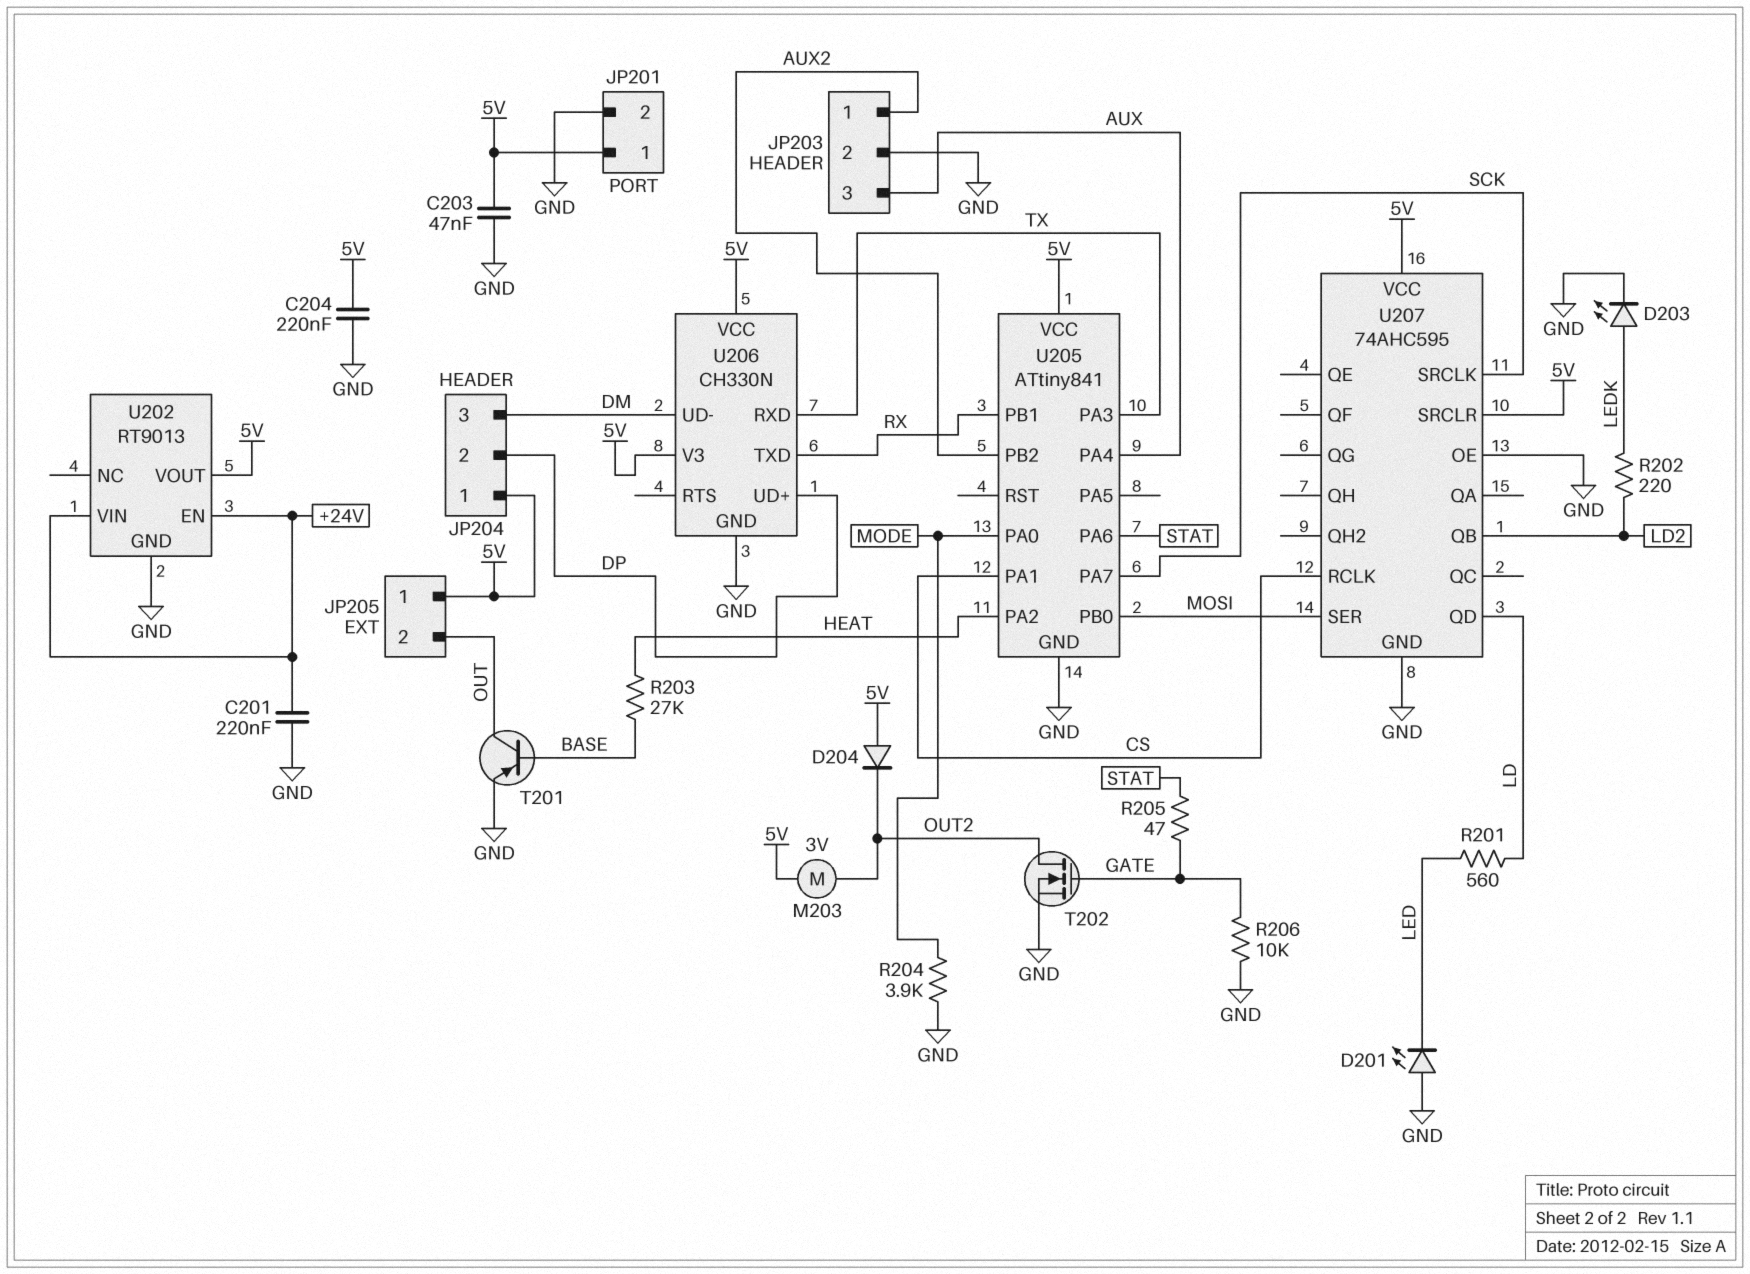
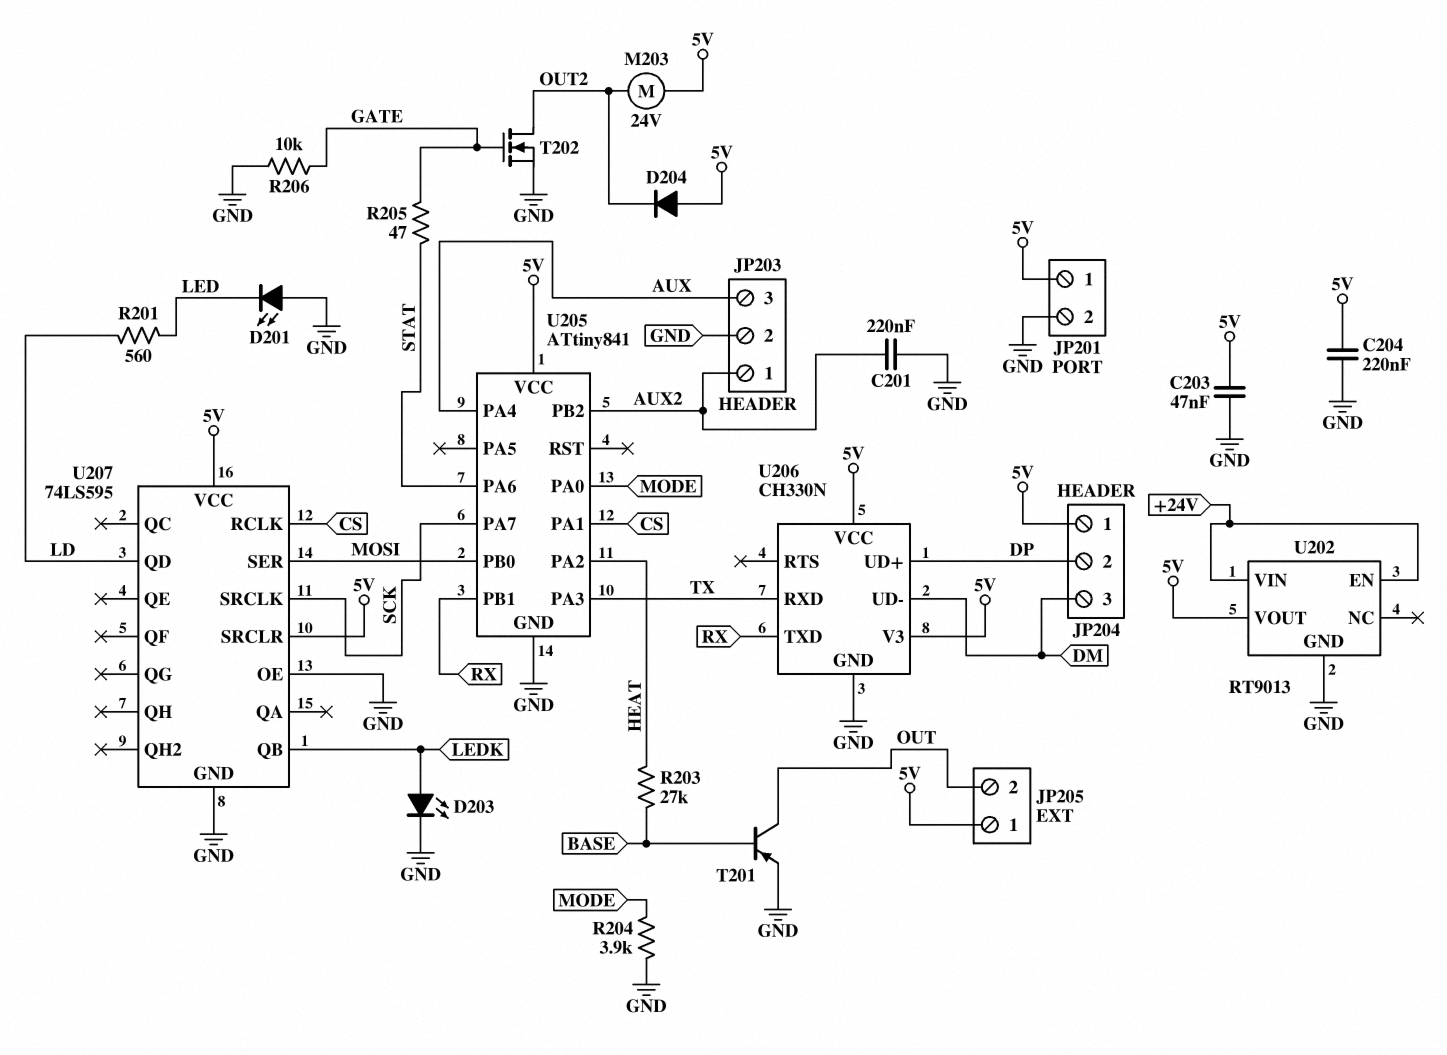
C201: 220nF (+24V, GND) -> 220nF (AUX2, GND)
M203: motor 3V (5V, OUT2) -> motor 24V (5V, OUT2)
R202: 220 (LD2, LEDK) -> none
U207: 74AHC595 -> 74LS595
U207 pin QB: LD2 -> LEDK

